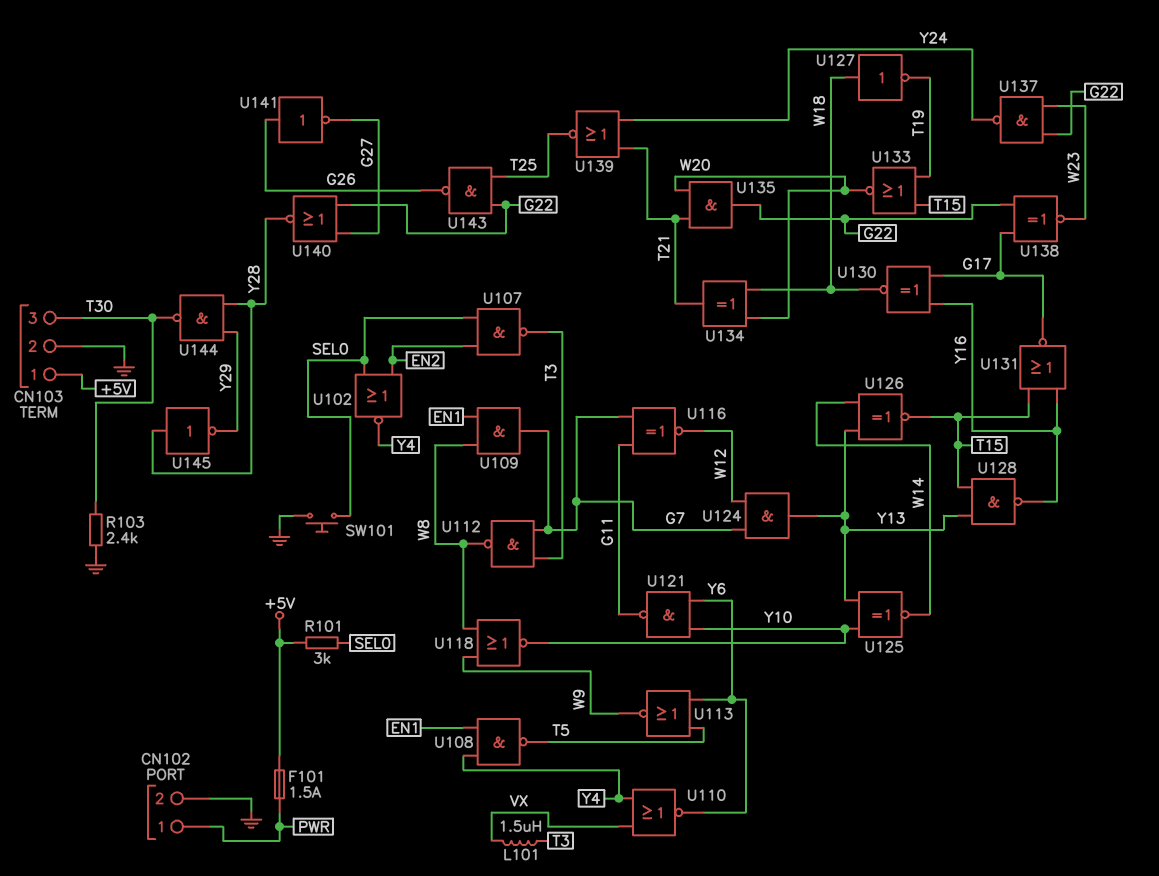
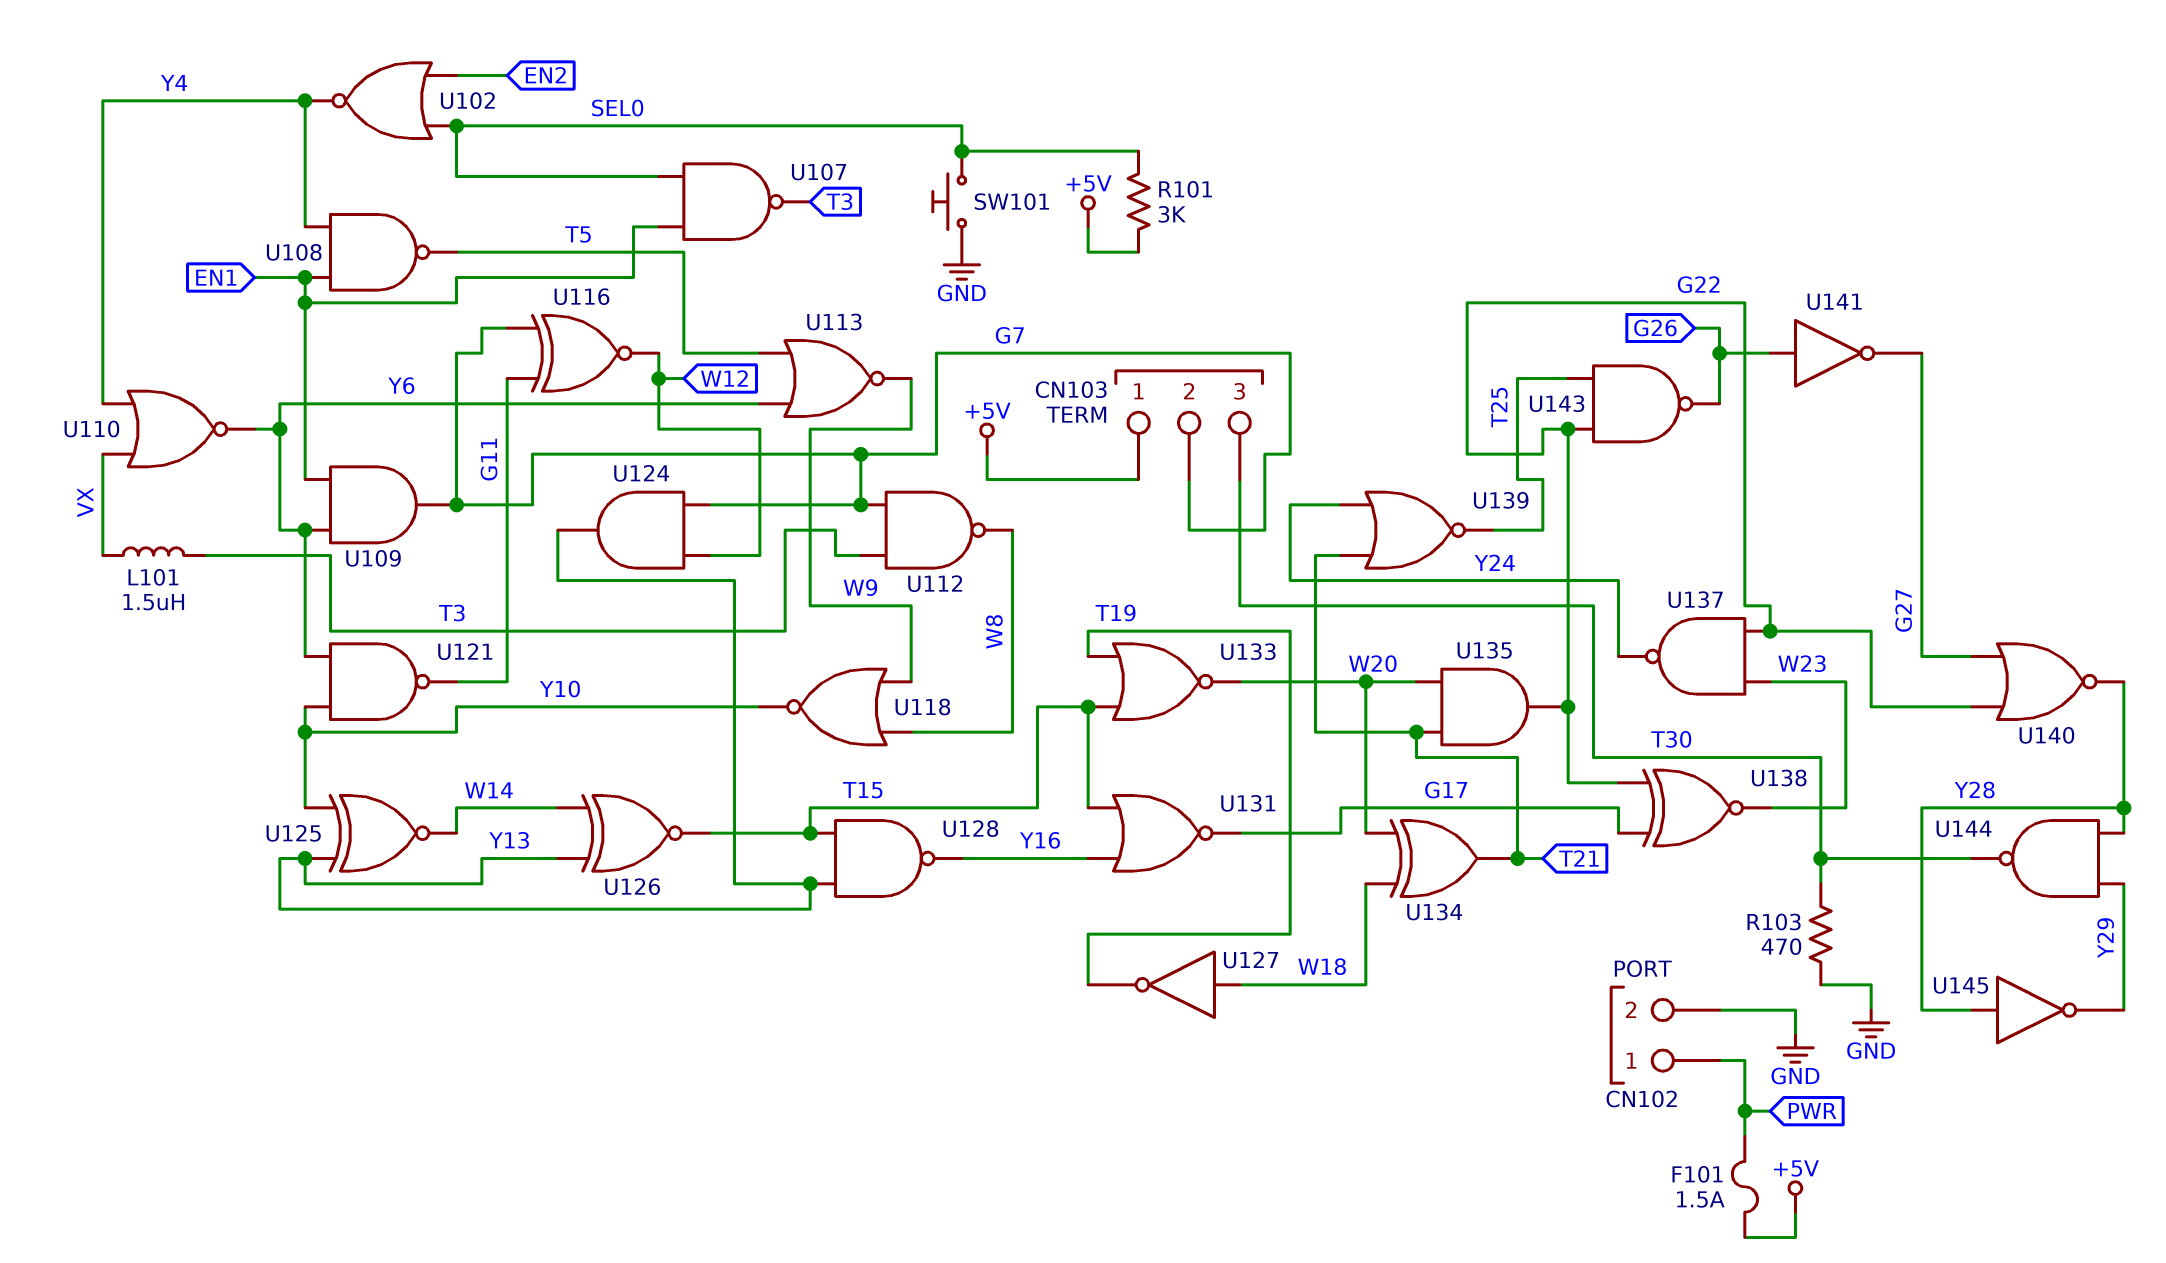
CN103 pin 2: GND -> G7
R103: 2.4k (GND, T30) -> 470 (GND, T30)
U107: NAND (in EN2, in SEL0, out T3) -> NAND (in EN1, in SEL0, out T3)
U109: AND (in EN1, in W8, out G7) -> AND (in EN1, in Y6, out G7)
U130: XNOR (in G17, in Y16, out W18) -> none

